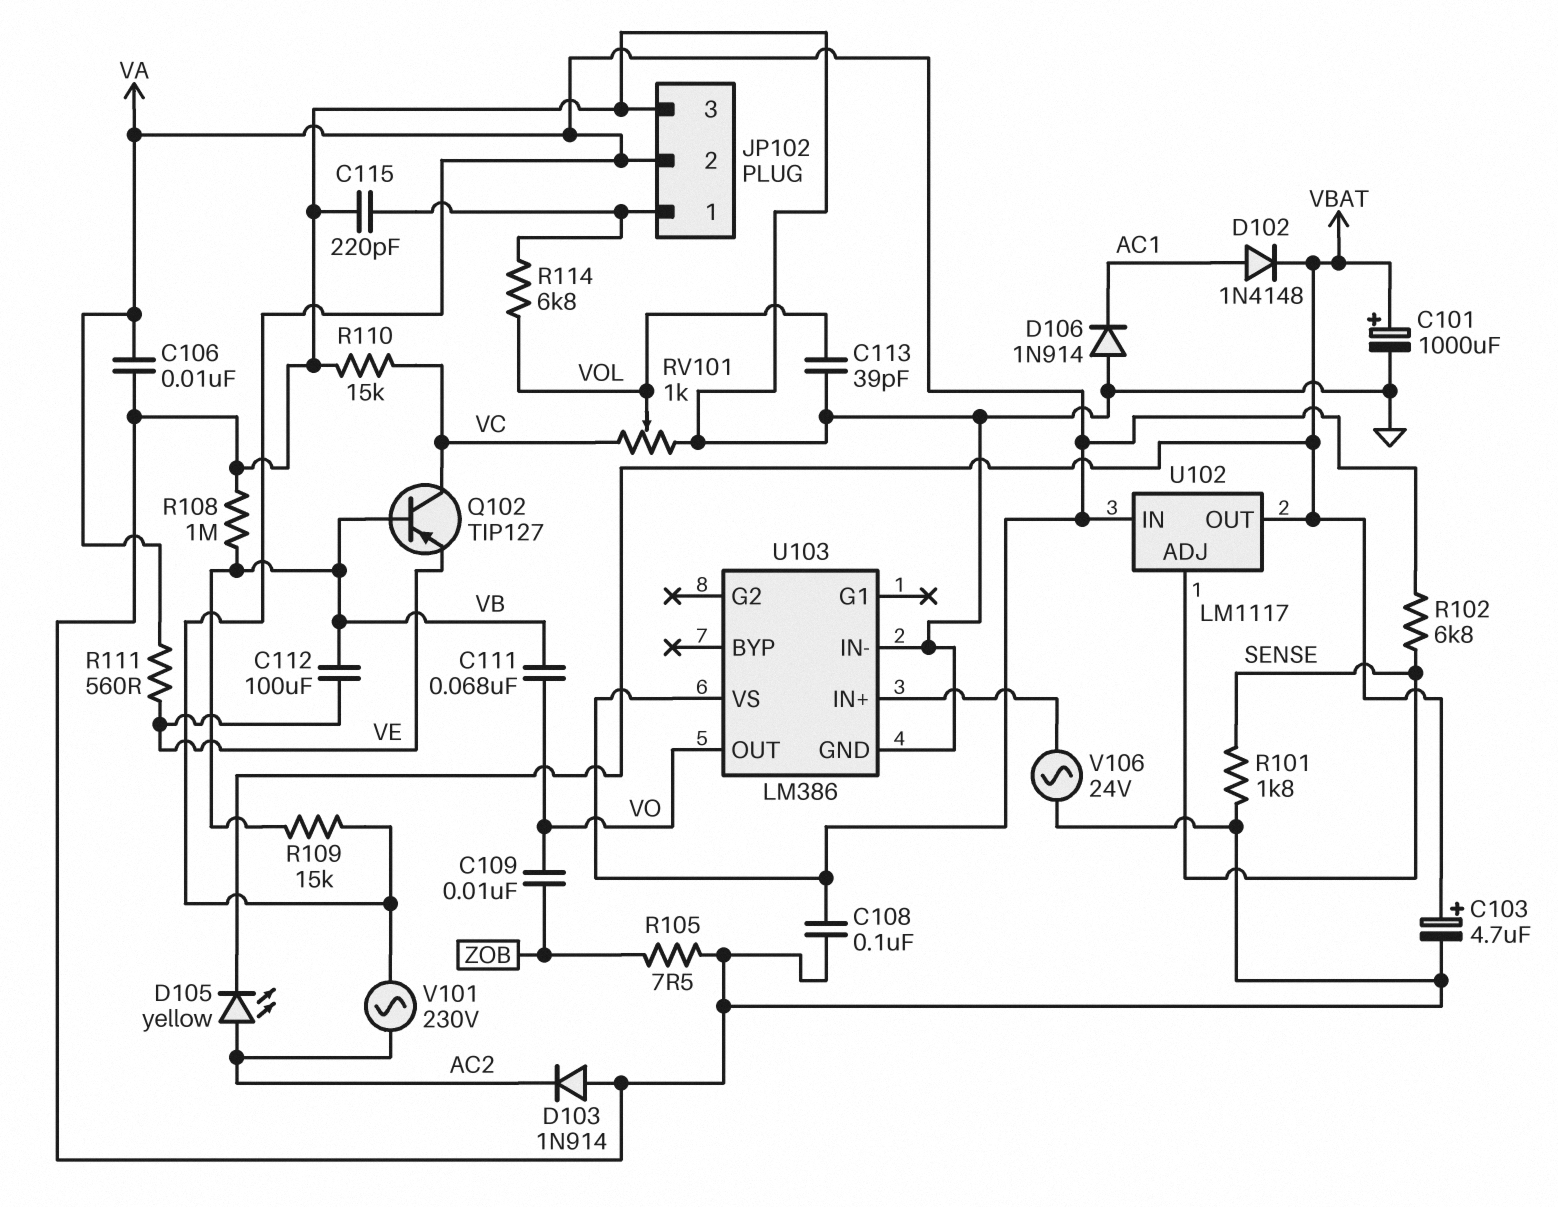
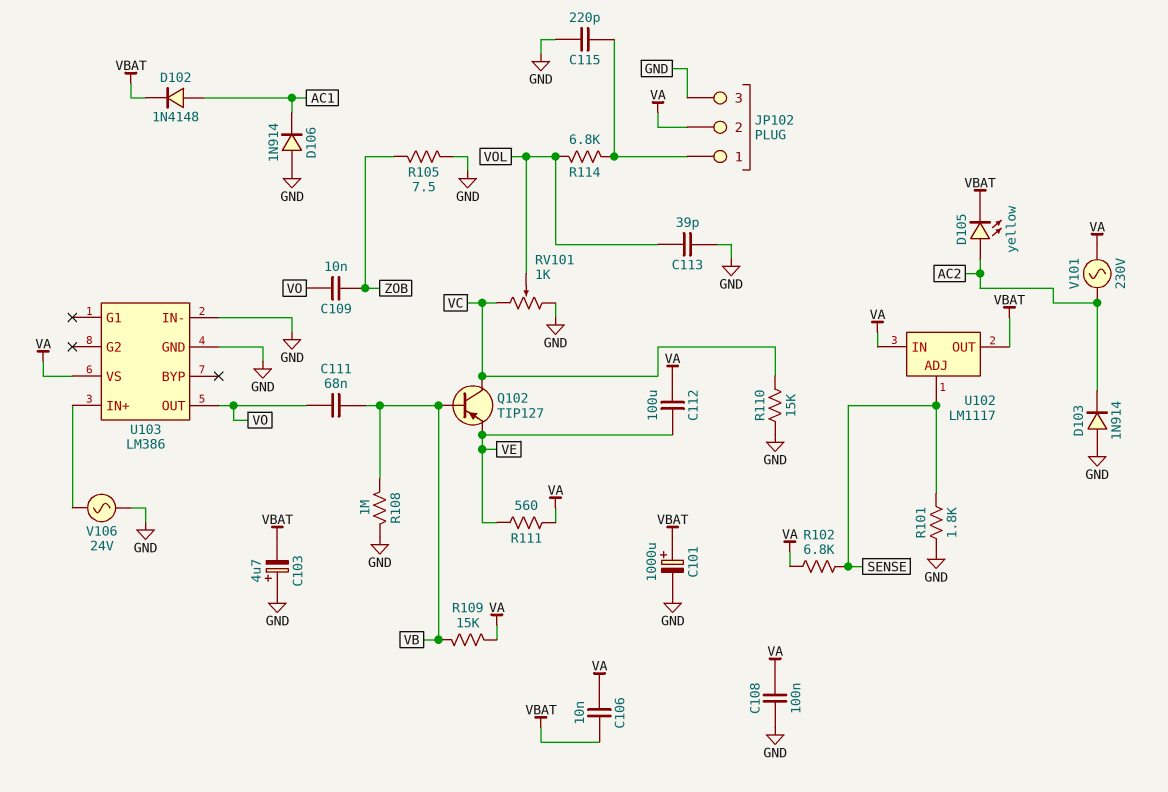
C103: 4.7uF (plus VBAT, minus GND) -> 4.7uF (plus GND, minus VBAT)
C106: 10nF (GND, VA) -> 10nF (VA, VBAT)
C112: 100uF (VB, VE) -> 100uF (VA, VE)

